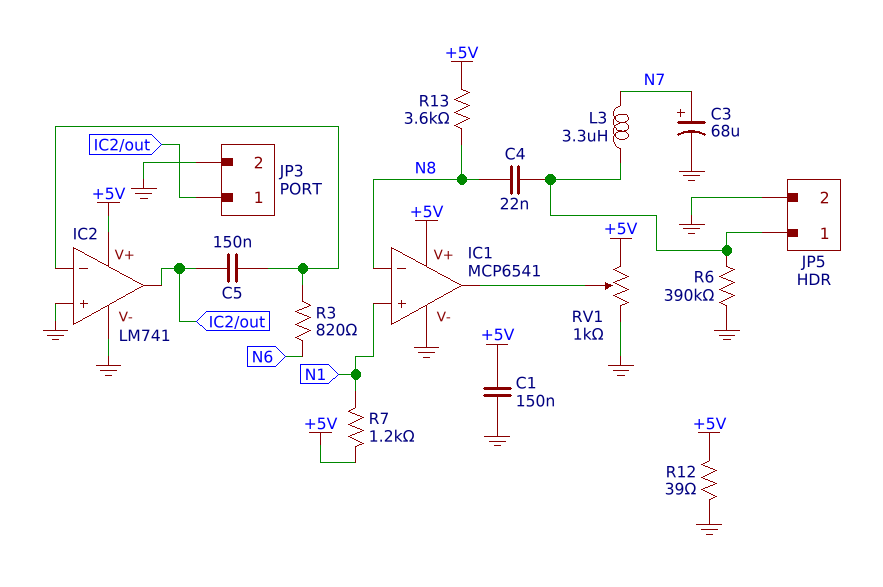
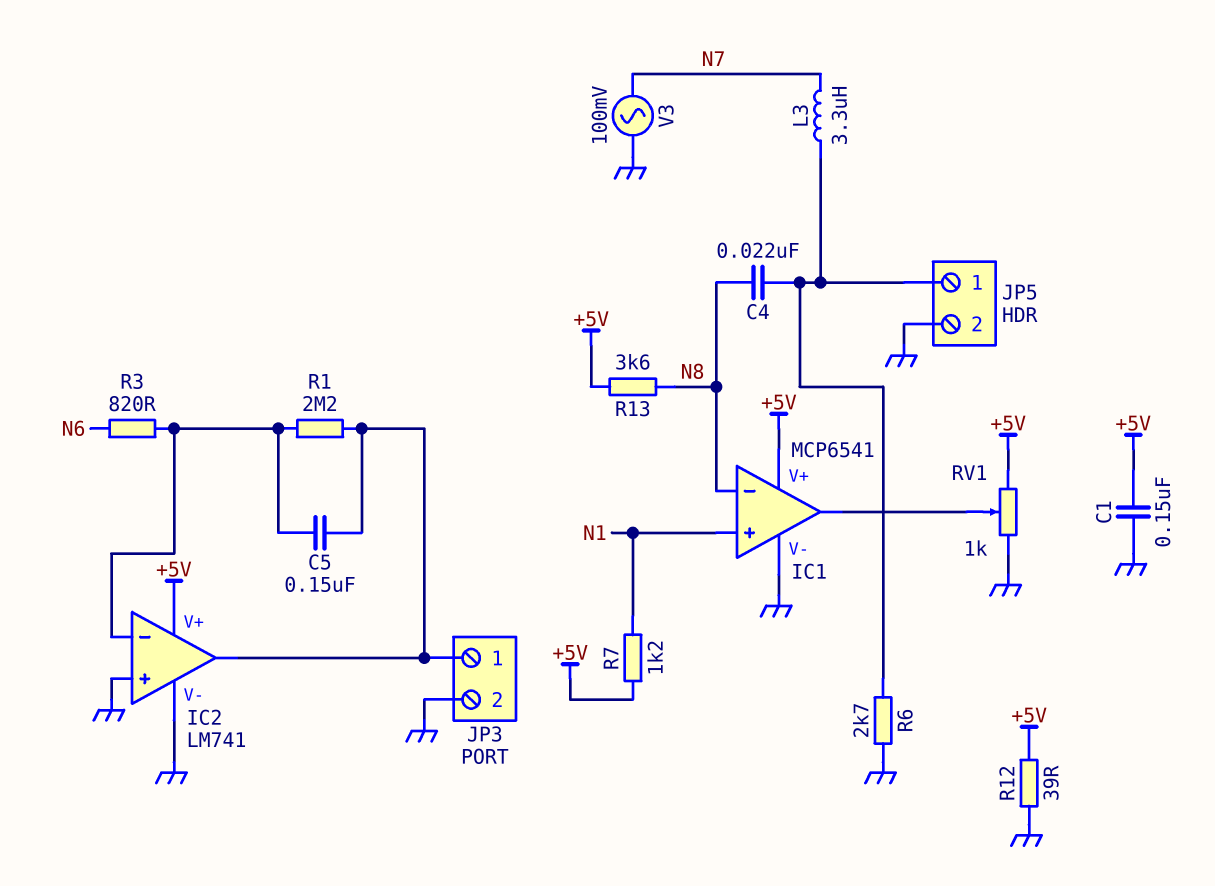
C3: 68uF (plus N7, minus GND) -> none
R1: none -> 2.2M (IC2/in-, IC2/out)
R6: 390k (GND, JP5/1) -> 2.7k (GND, JP5/1)
V3: none -> AC 100mV (GND, N7)

